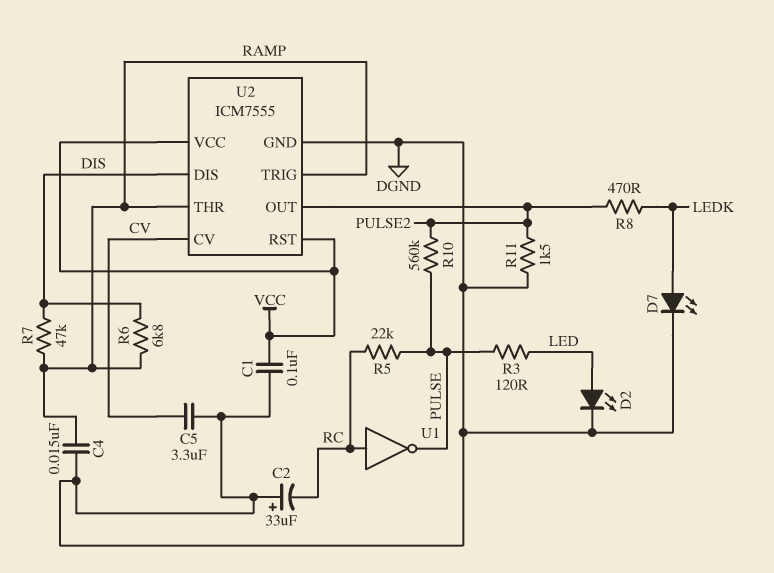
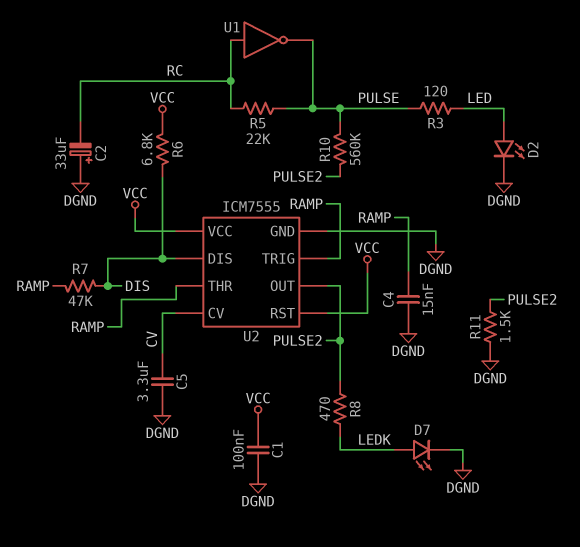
R6: 6.8k (DIS, RAMP) -> 6.8k (DIS, VCC)

